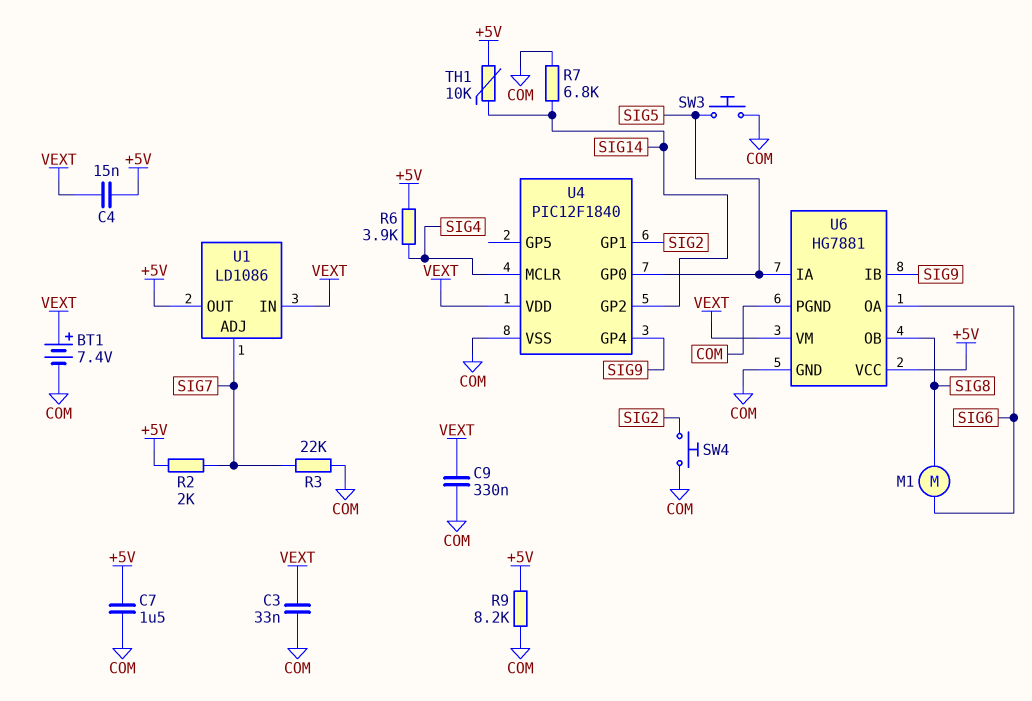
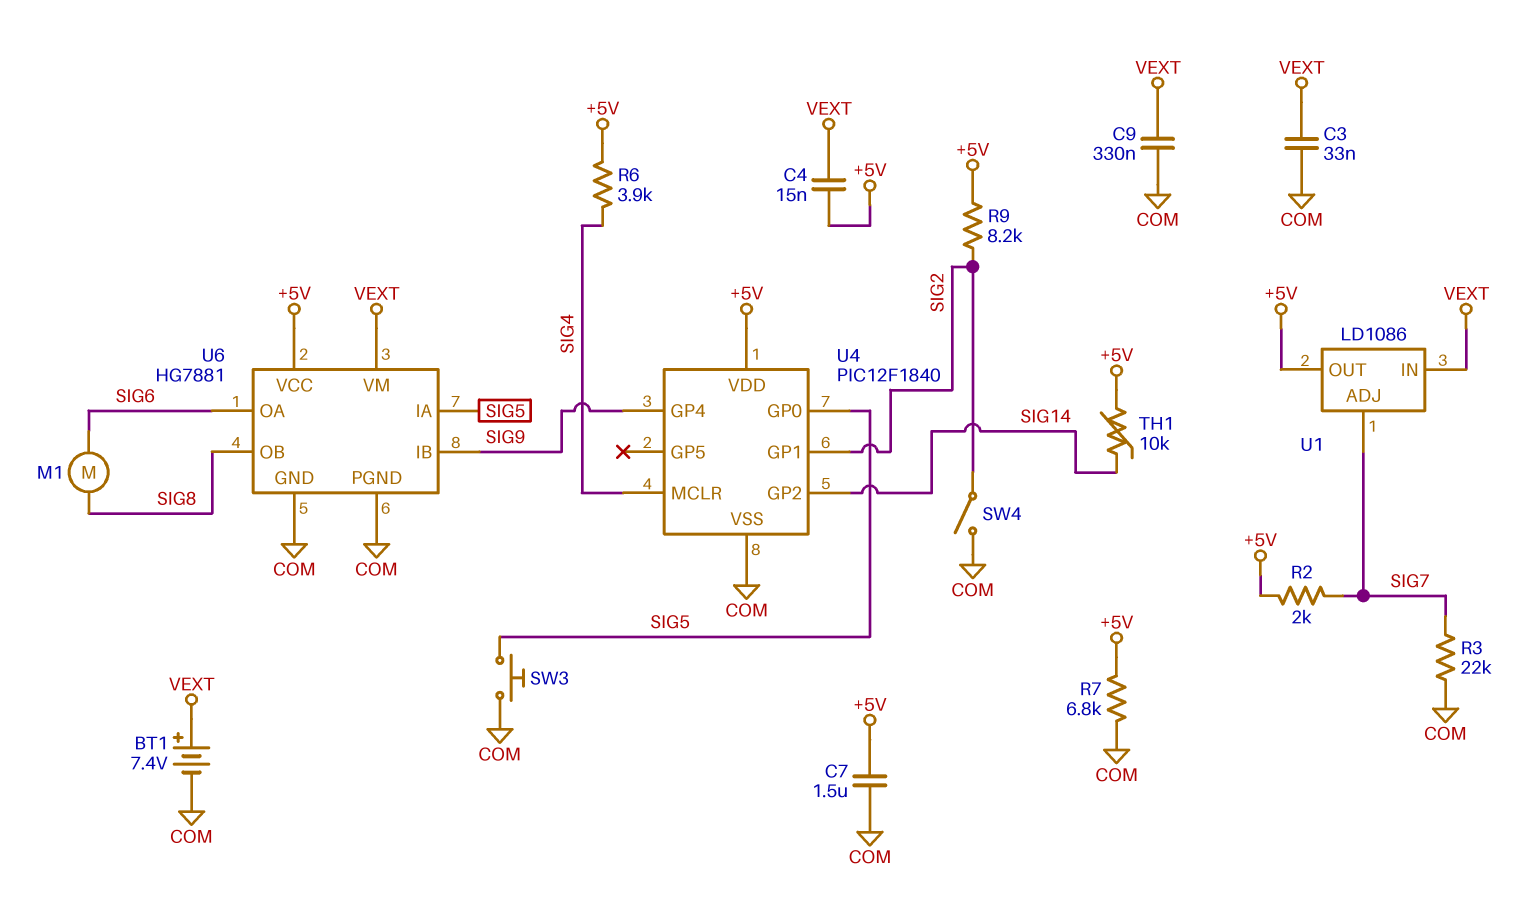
R7: 6.8k (COM, SIG14) -> 6.8k (+5V, COM)
R9: 8.2k (+5V, COM) -> 8.2k (+5V, SIG2)
SW4: button (COM, SIG2) -> switch (COM, SIG2)
U4 pin VDD: VEXT -> +5V

